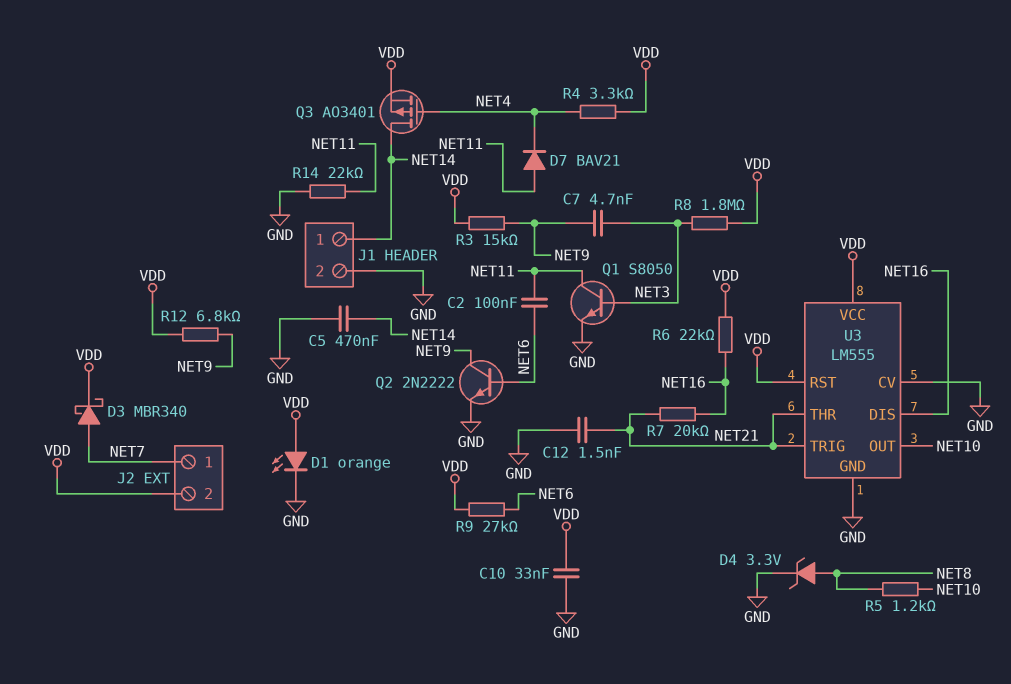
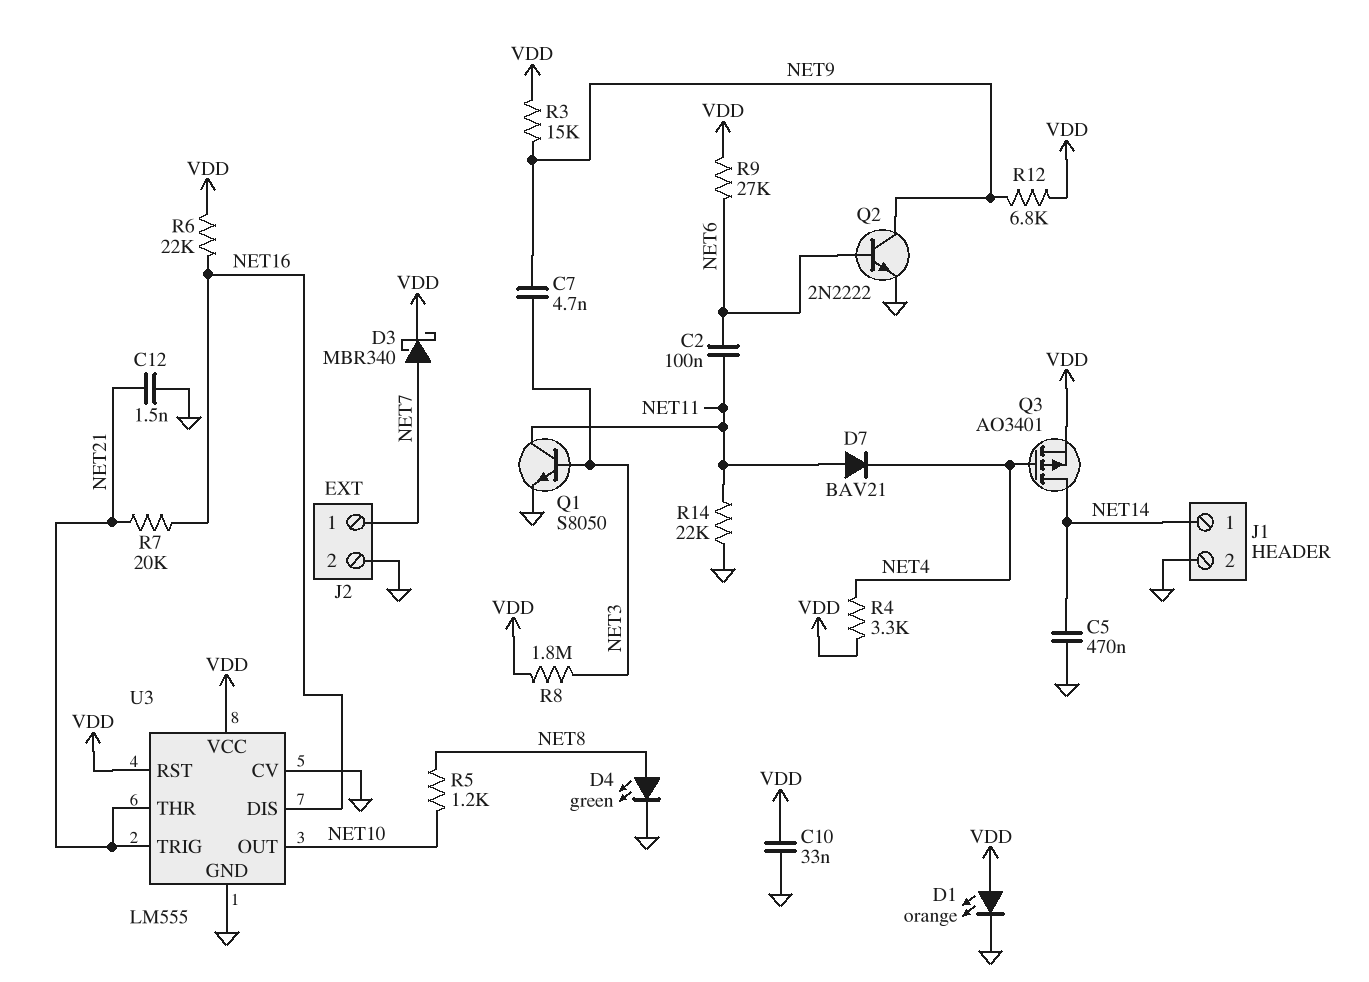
D4: zener 3.3V (A NET8, K GND) -> LED green (A NET8, K GND)
J2 pin 2: VDD -> GND

